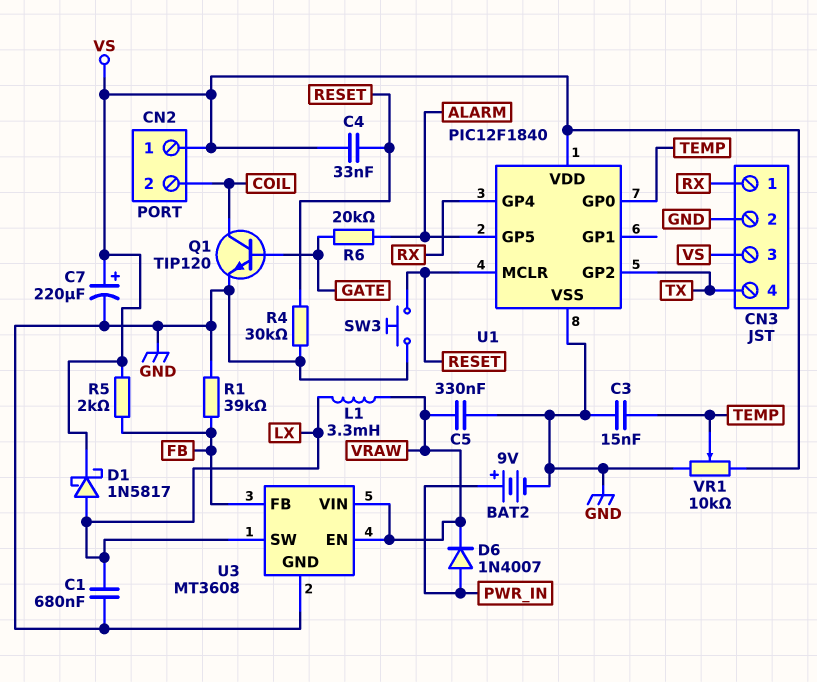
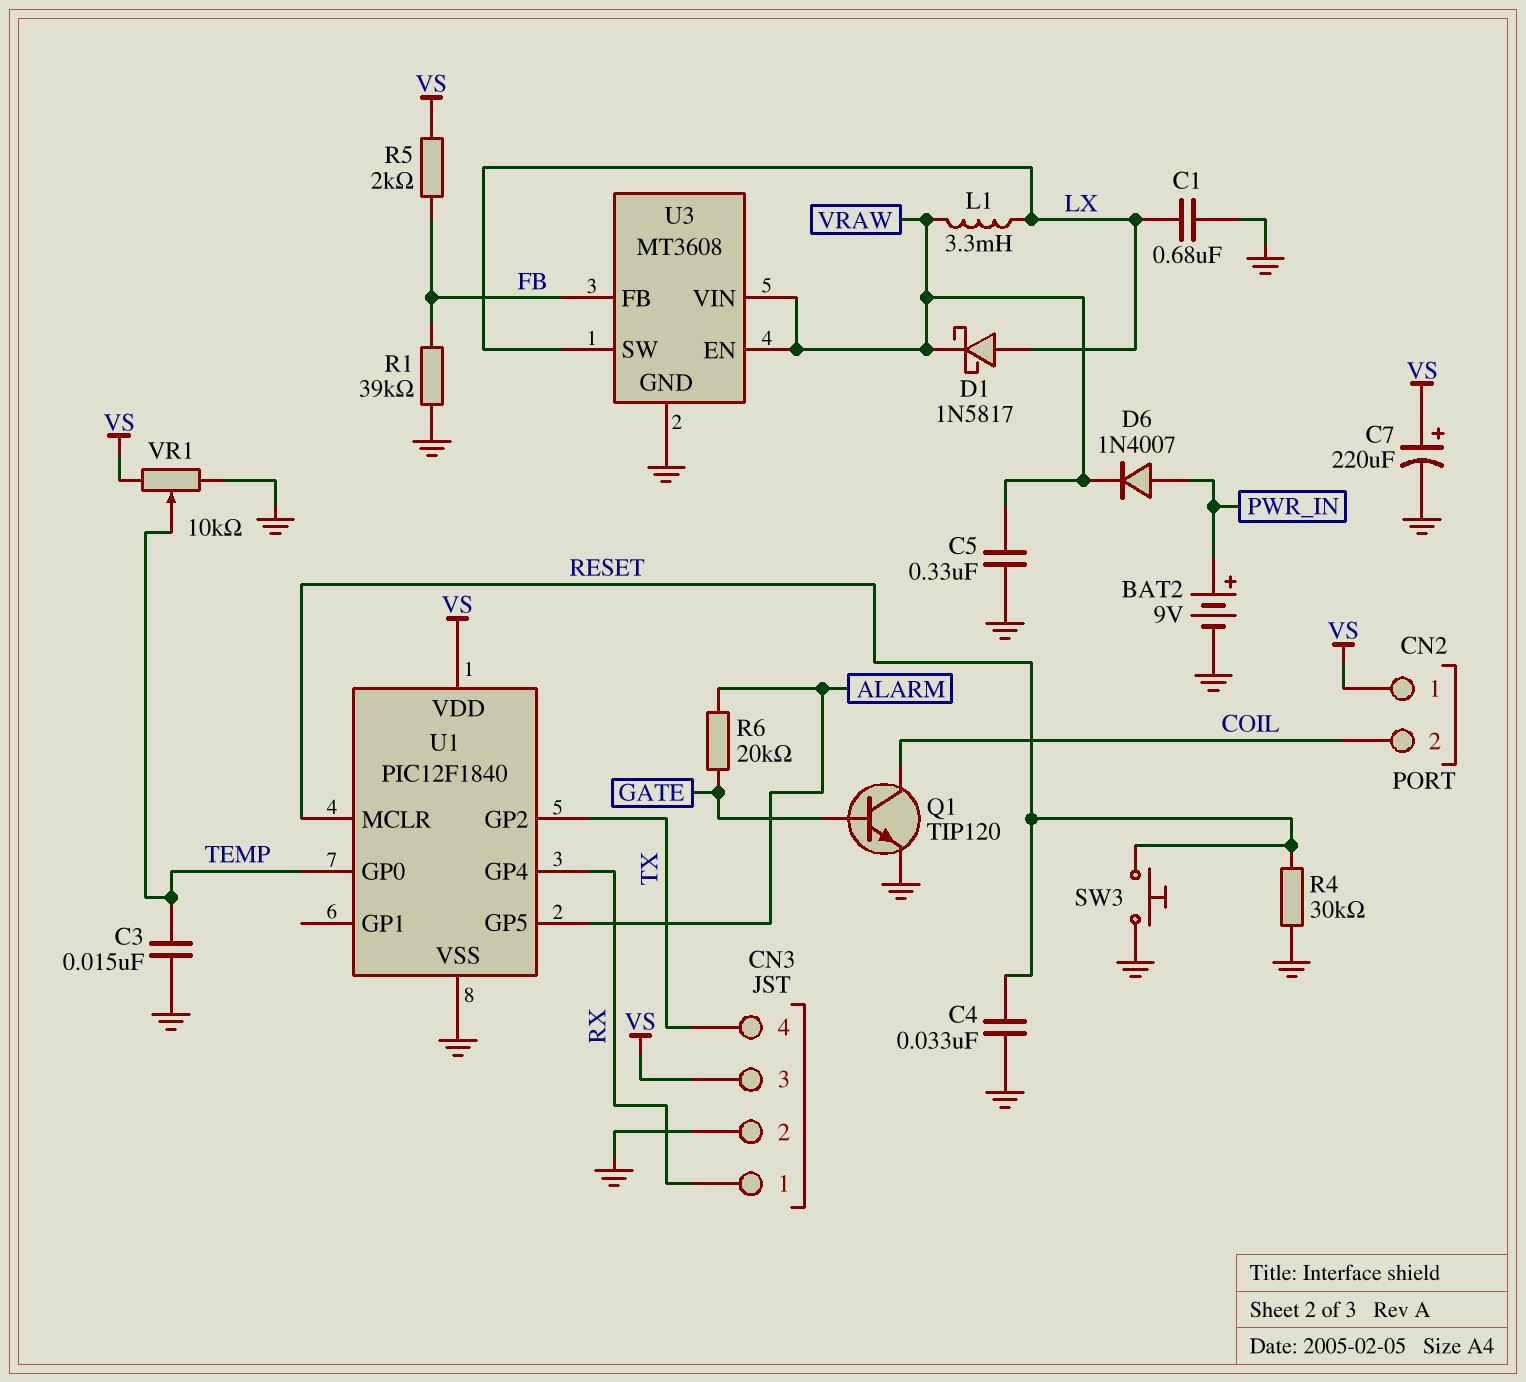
C4: 33nF (RESET, VS) -> 33nF (GND, RESET)
D1: schottky 1N5817 (A LX, K VS) -> schottky 1N5817 (A LX, K VRAW)

